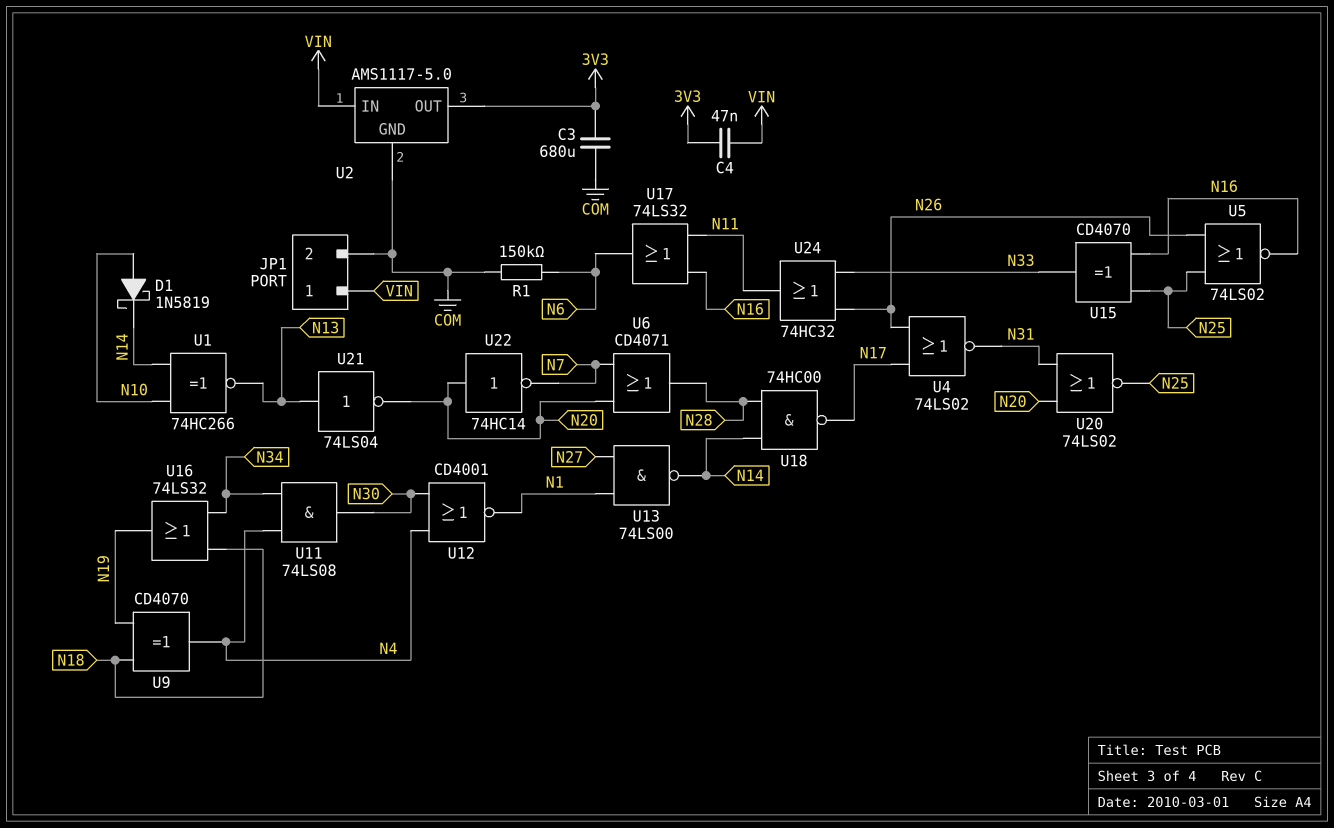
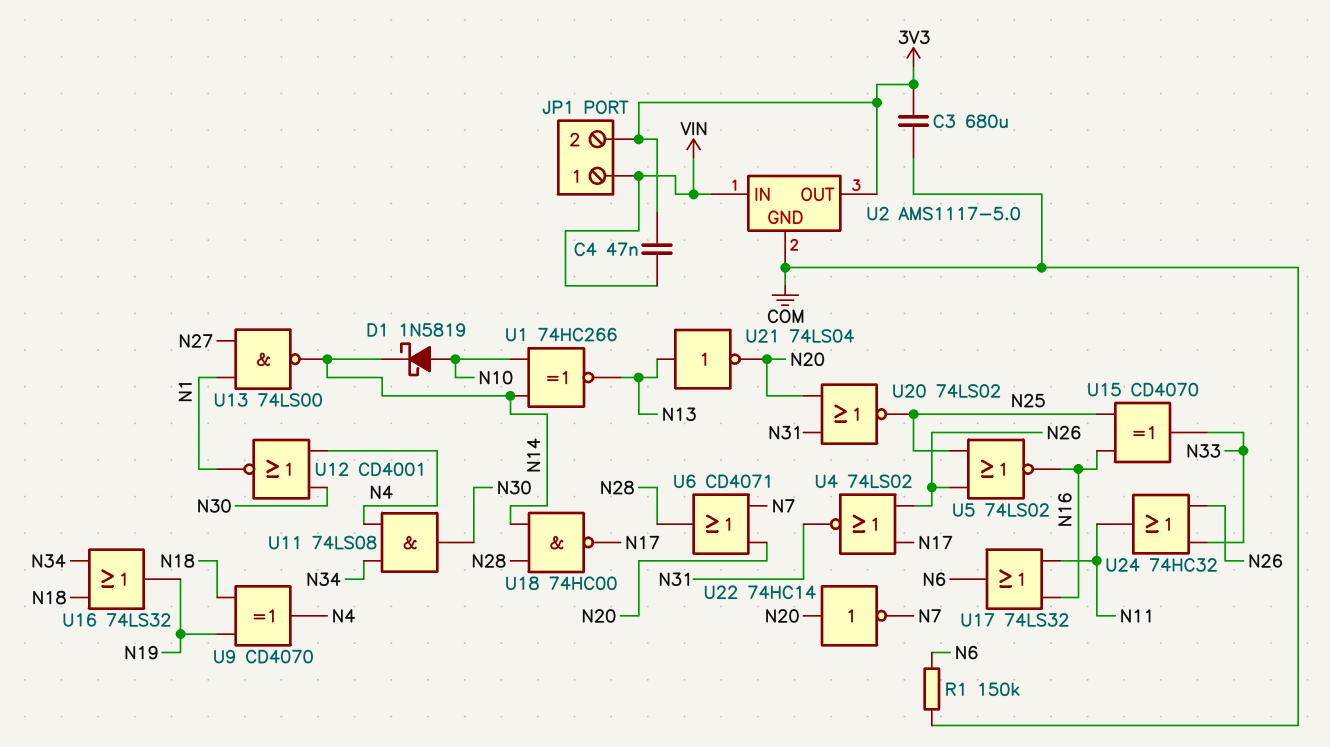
JP1 pin 2: COM -> 3V3

